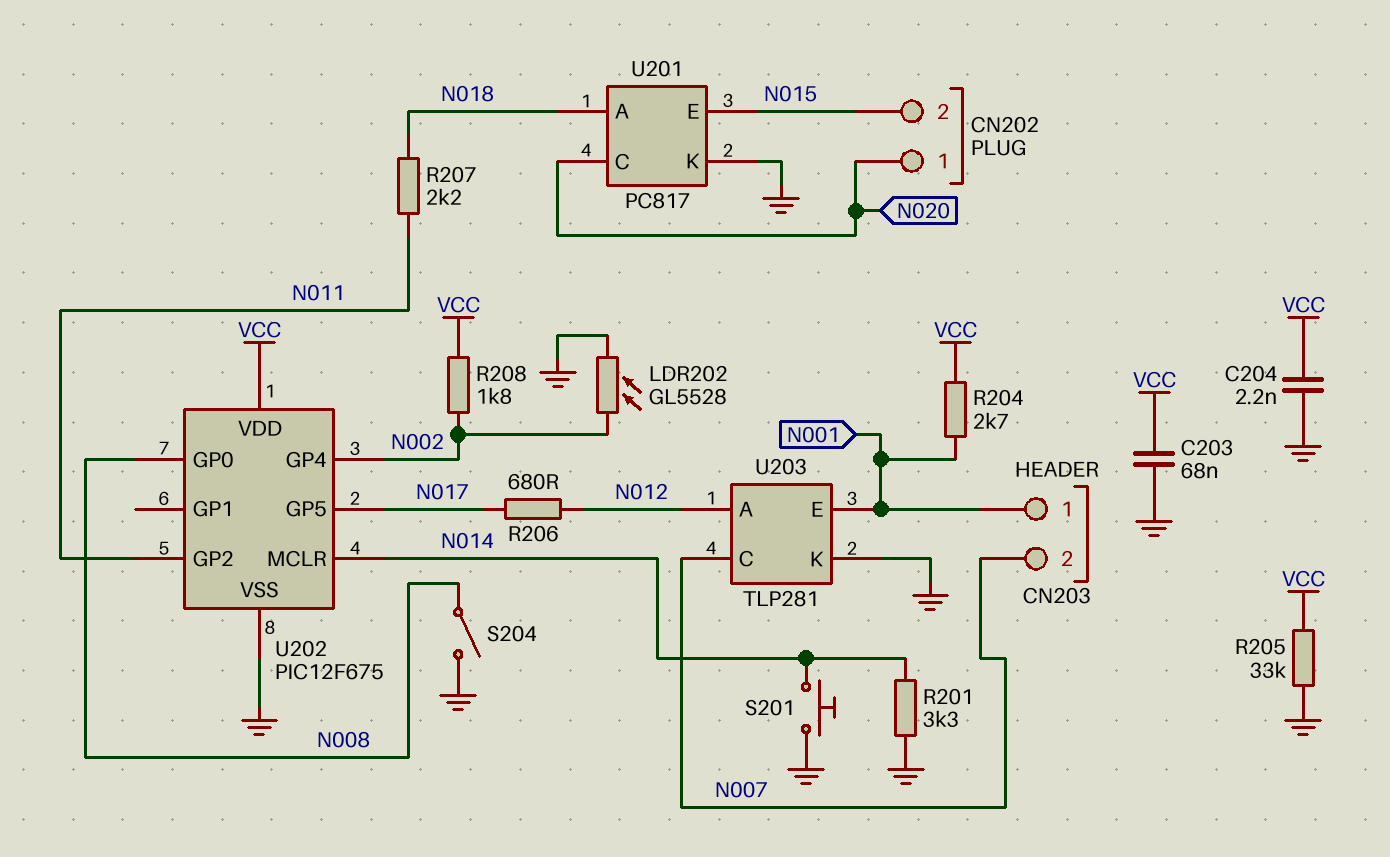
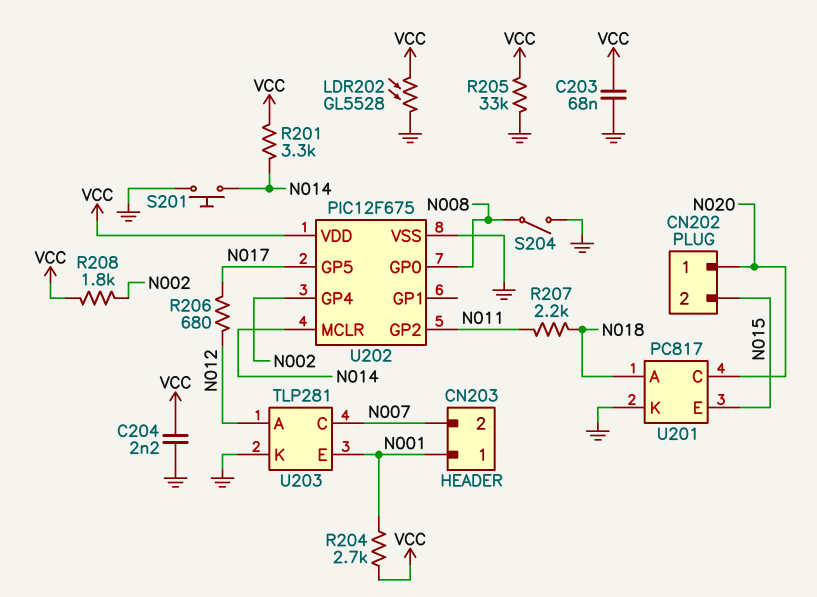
LDR202: GL5528 (GND, N002) -> GL5528 (GND, VCC)
R201: 3.3k (GND, N014) -> 3.3k (N014, VCC)

